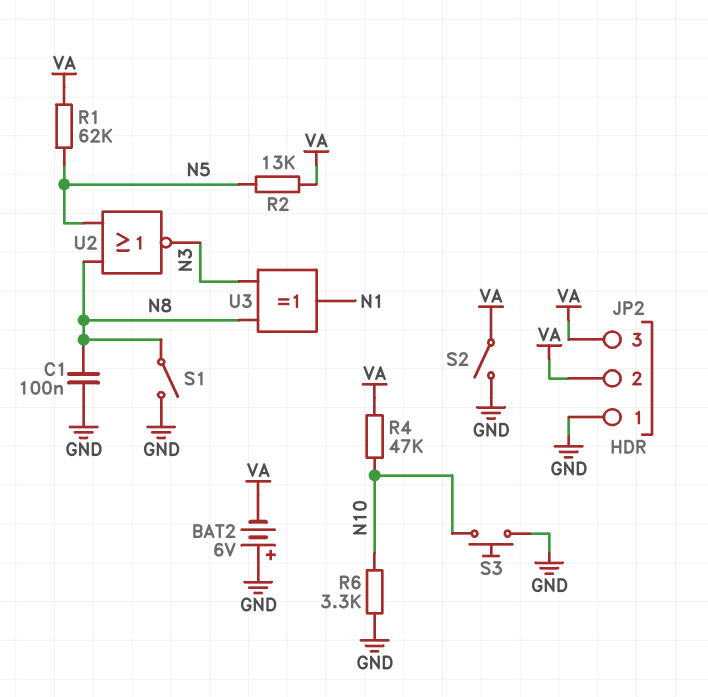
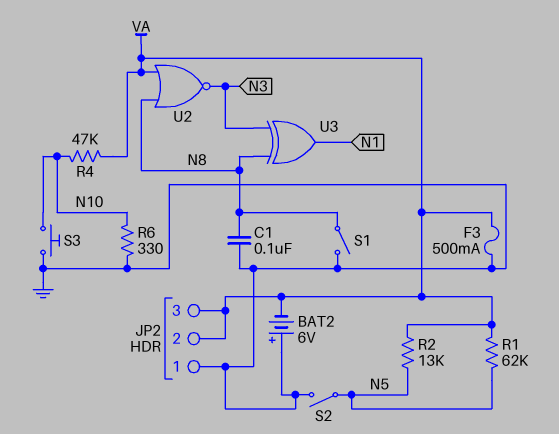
F3: none -> 500mA (GND, VA)
R6: 3.3k (GND, N10) -> 330 (GND, N10)
S2: switch (GND, VA) -> switch (GND, N5)
U2: NOR (in N5, in N8, out N3) -> NOR (in N8, in VA, out N3)

